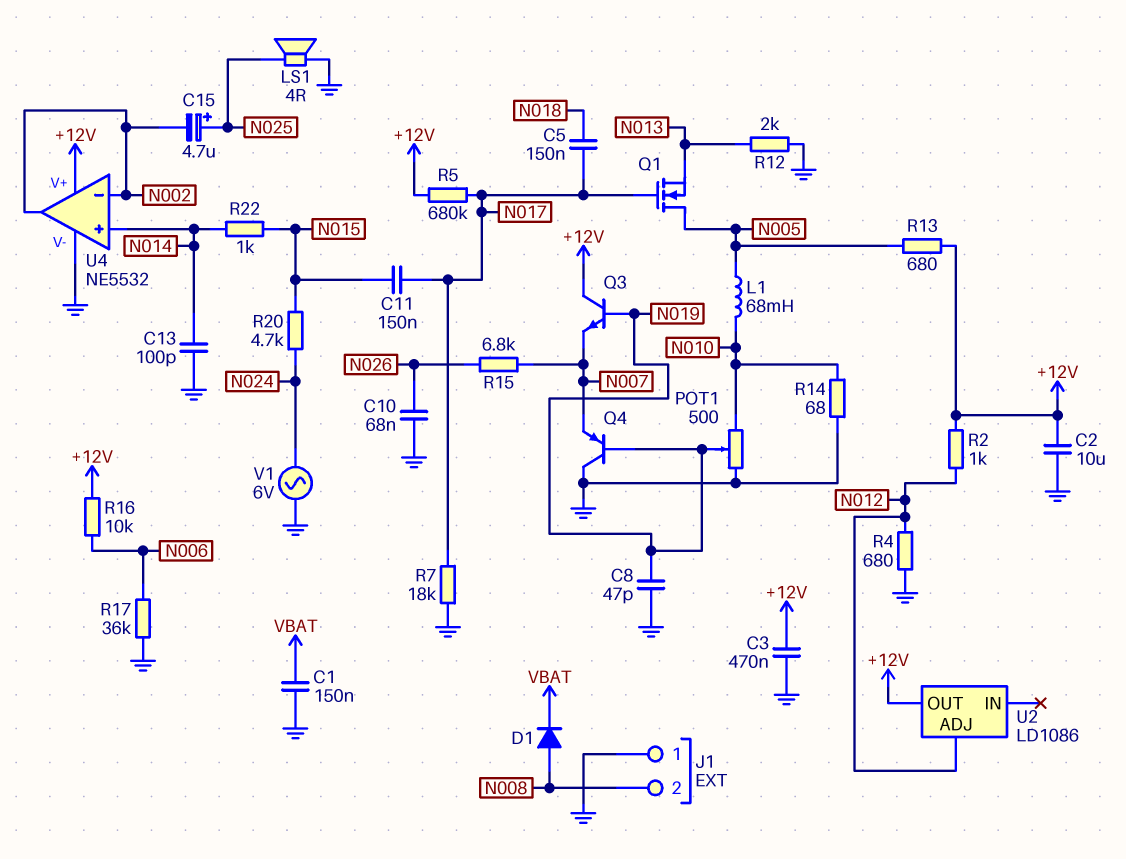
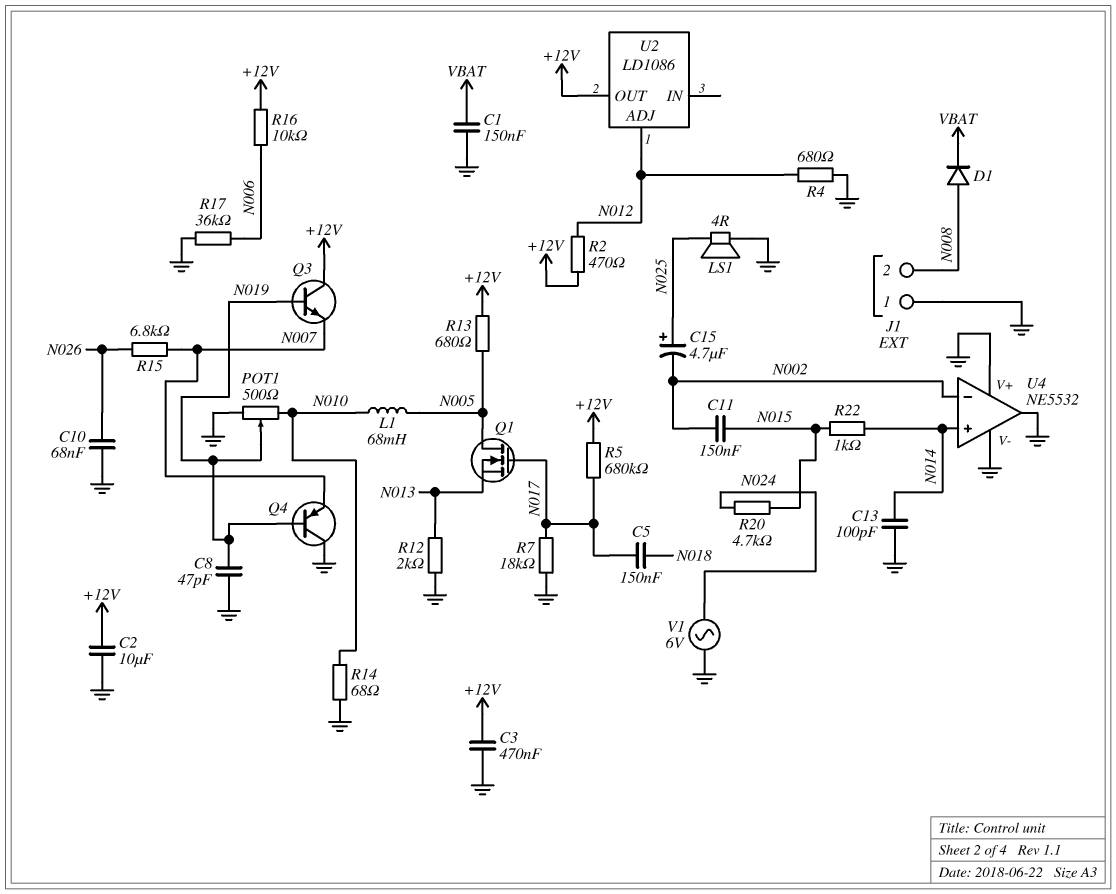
C11: 150nF (N015, N017) -> 150nF (N002, N015)
R2: 1k (+12V, N012) -> 470 (+12V, N012)
U4 pin V+: +12V -> GND
U4 pin out: N002 -> GND

